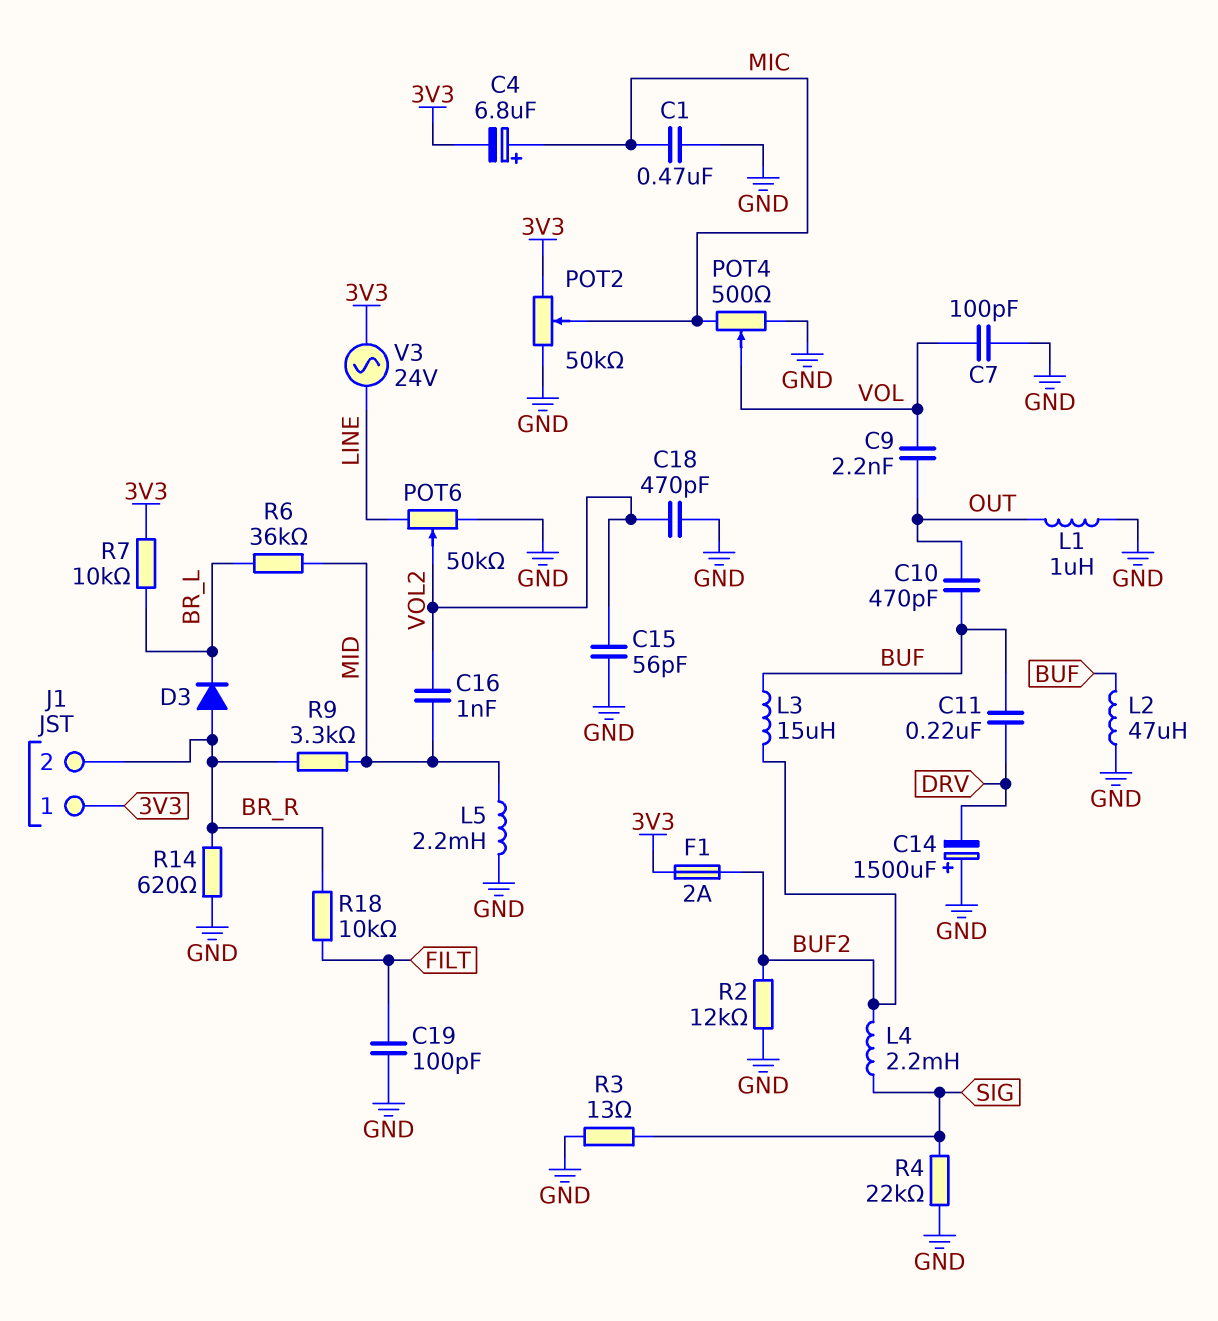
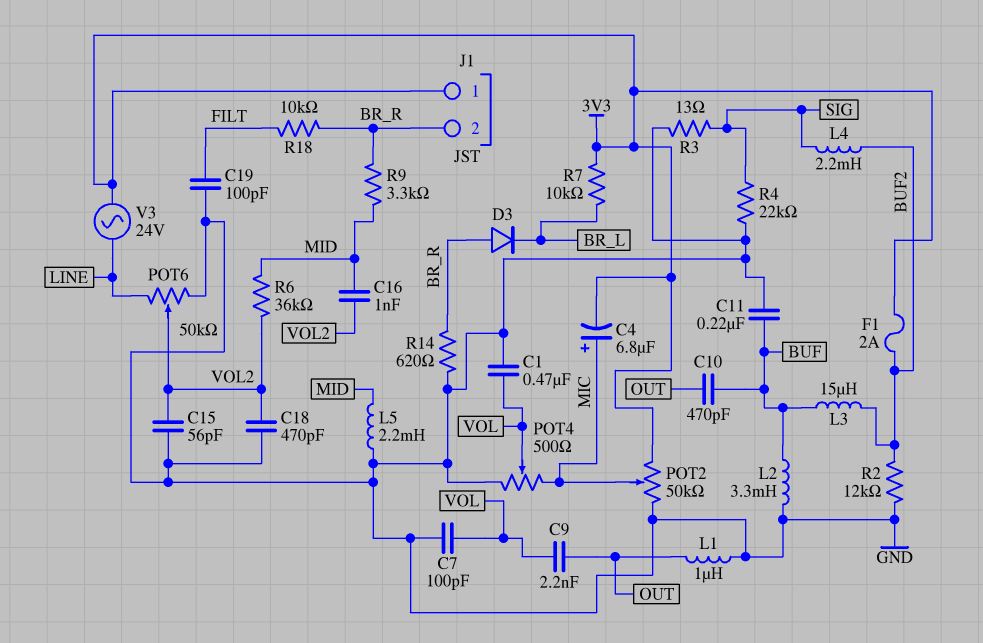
C1: 470nF (GND, MIC) -> 470nF (GND, VOL)
C11: 220nF (BUF, DRV) -> 220nF (BUF, GND)
C14: 1500uF (plus GND, minus DRV) -> none
L2: 47uH (BUF, GND) -> 3.3mH (BUF, GND)
R6: 36k (BR_L, MID) -> 36k (MID, VOL2)

